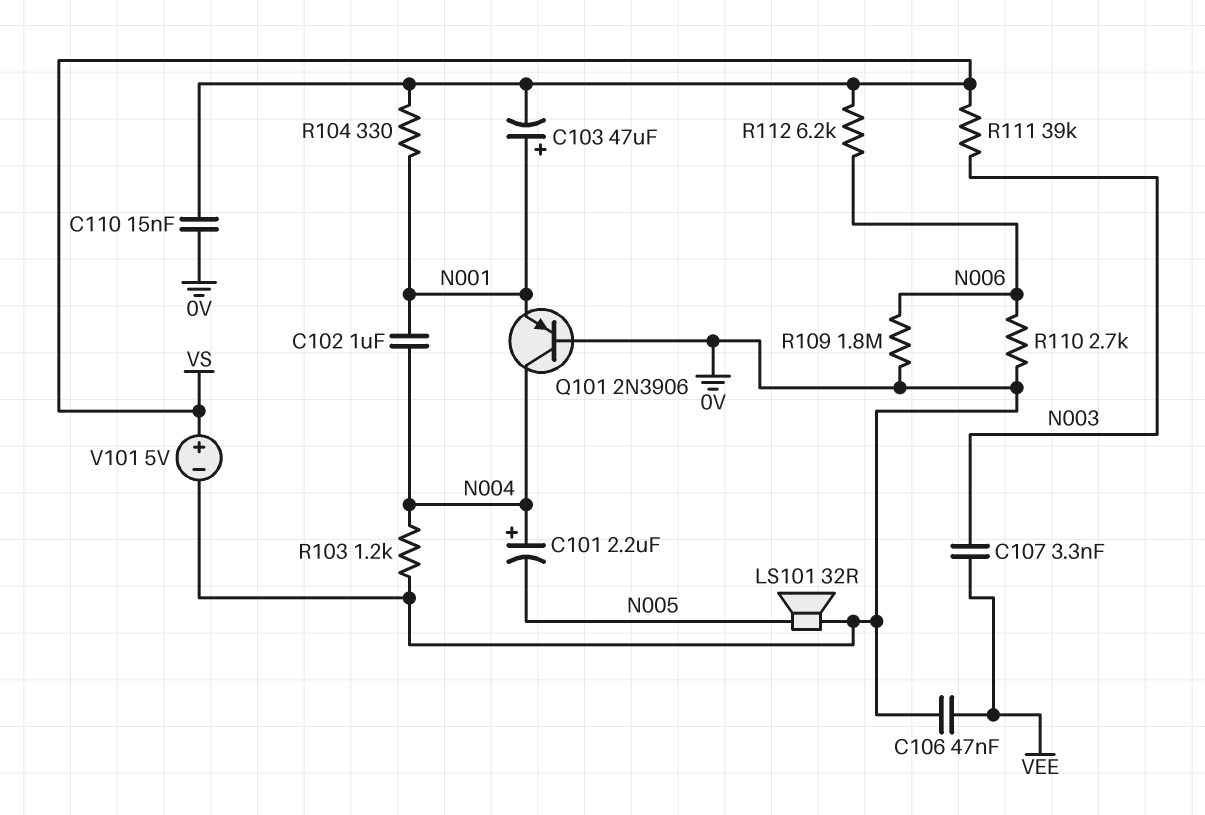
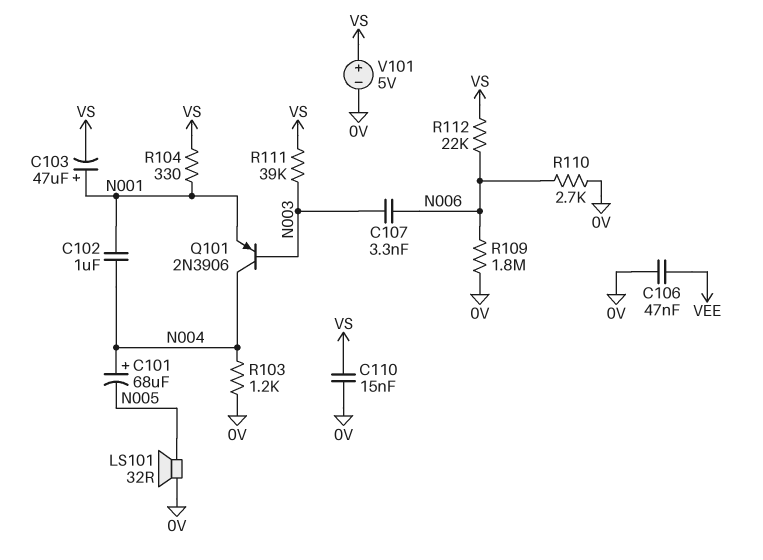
C101: 2.2uF (plus N004, minus N005) -> 68uF (plus N004, minus N005)
C107: 3.3nF (N003, VEE) -> 3.3nF (N003, N006)
Q101: PNP 2N3906 (B 0V, C N004, E N001) -> PNP 2N3906 (B N003, C N004, E N001)
R112: 6.2k (N006, VS) -> 22k (N006, VS)

